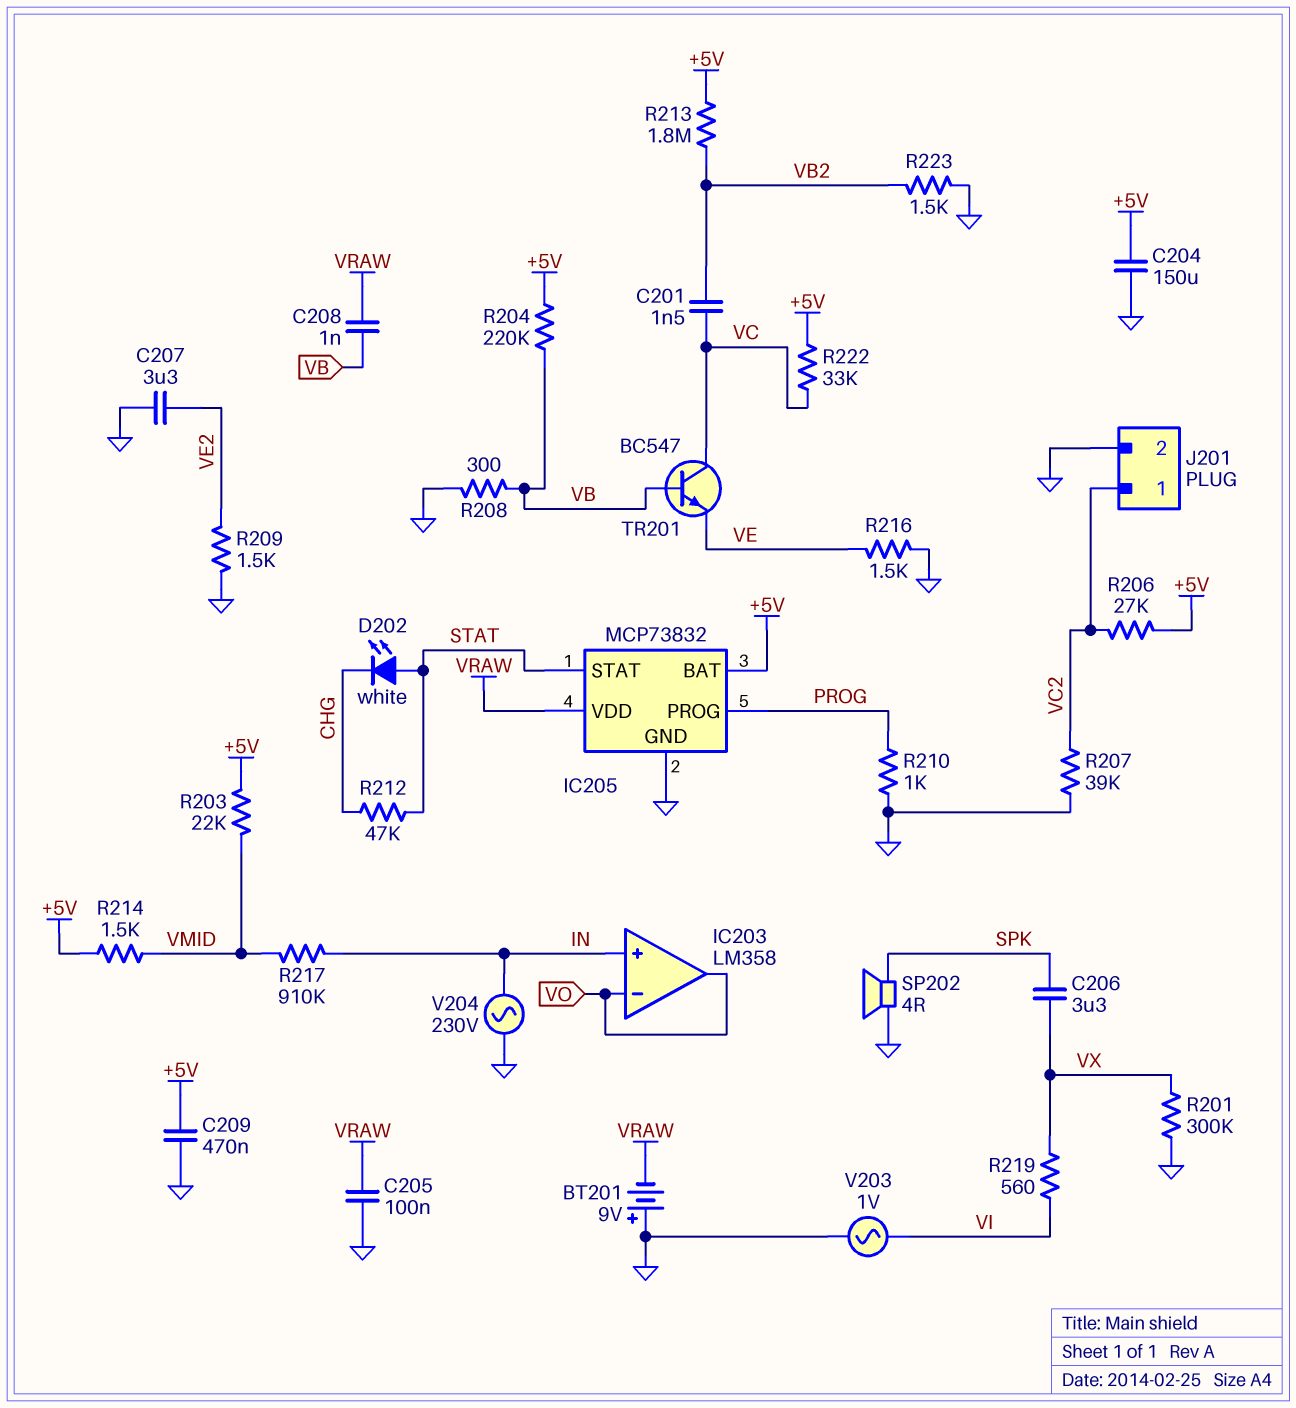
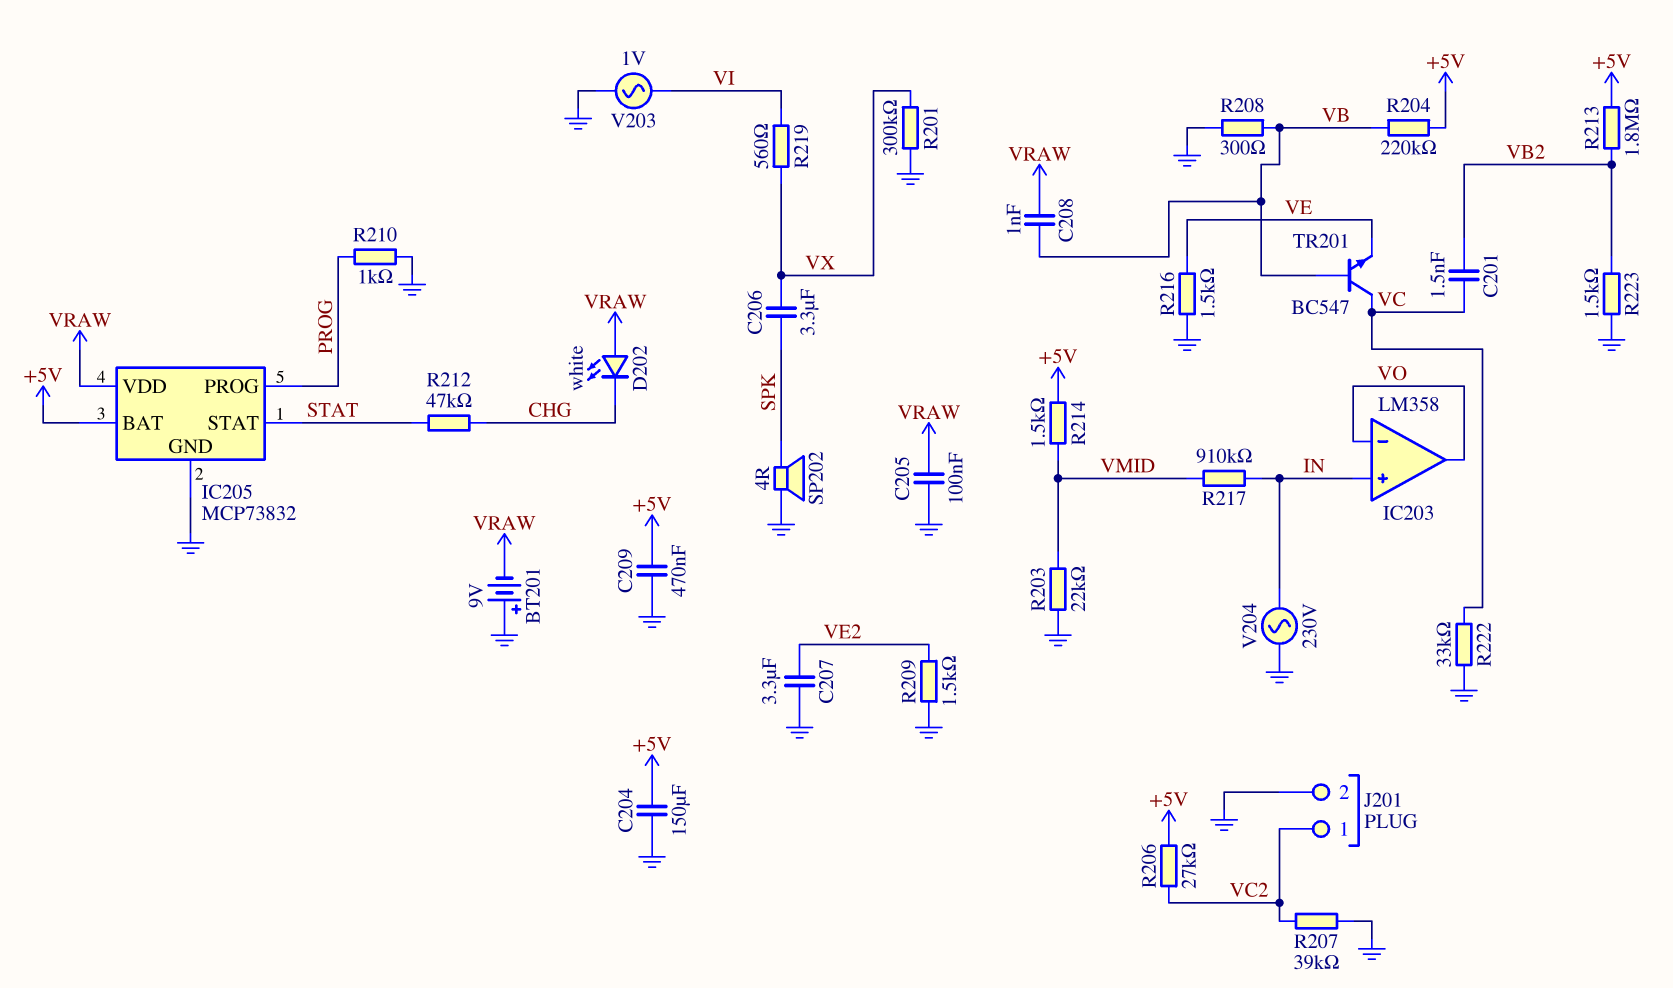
D202: LED white (A STAT, K CHG) -> LED white (A VRAW, K CHG)
R203: 22k (+5V, VMID) -> 22k (GND, VMID)
R222: 33k (+5V, VC) -> 33k (GND, VC)

